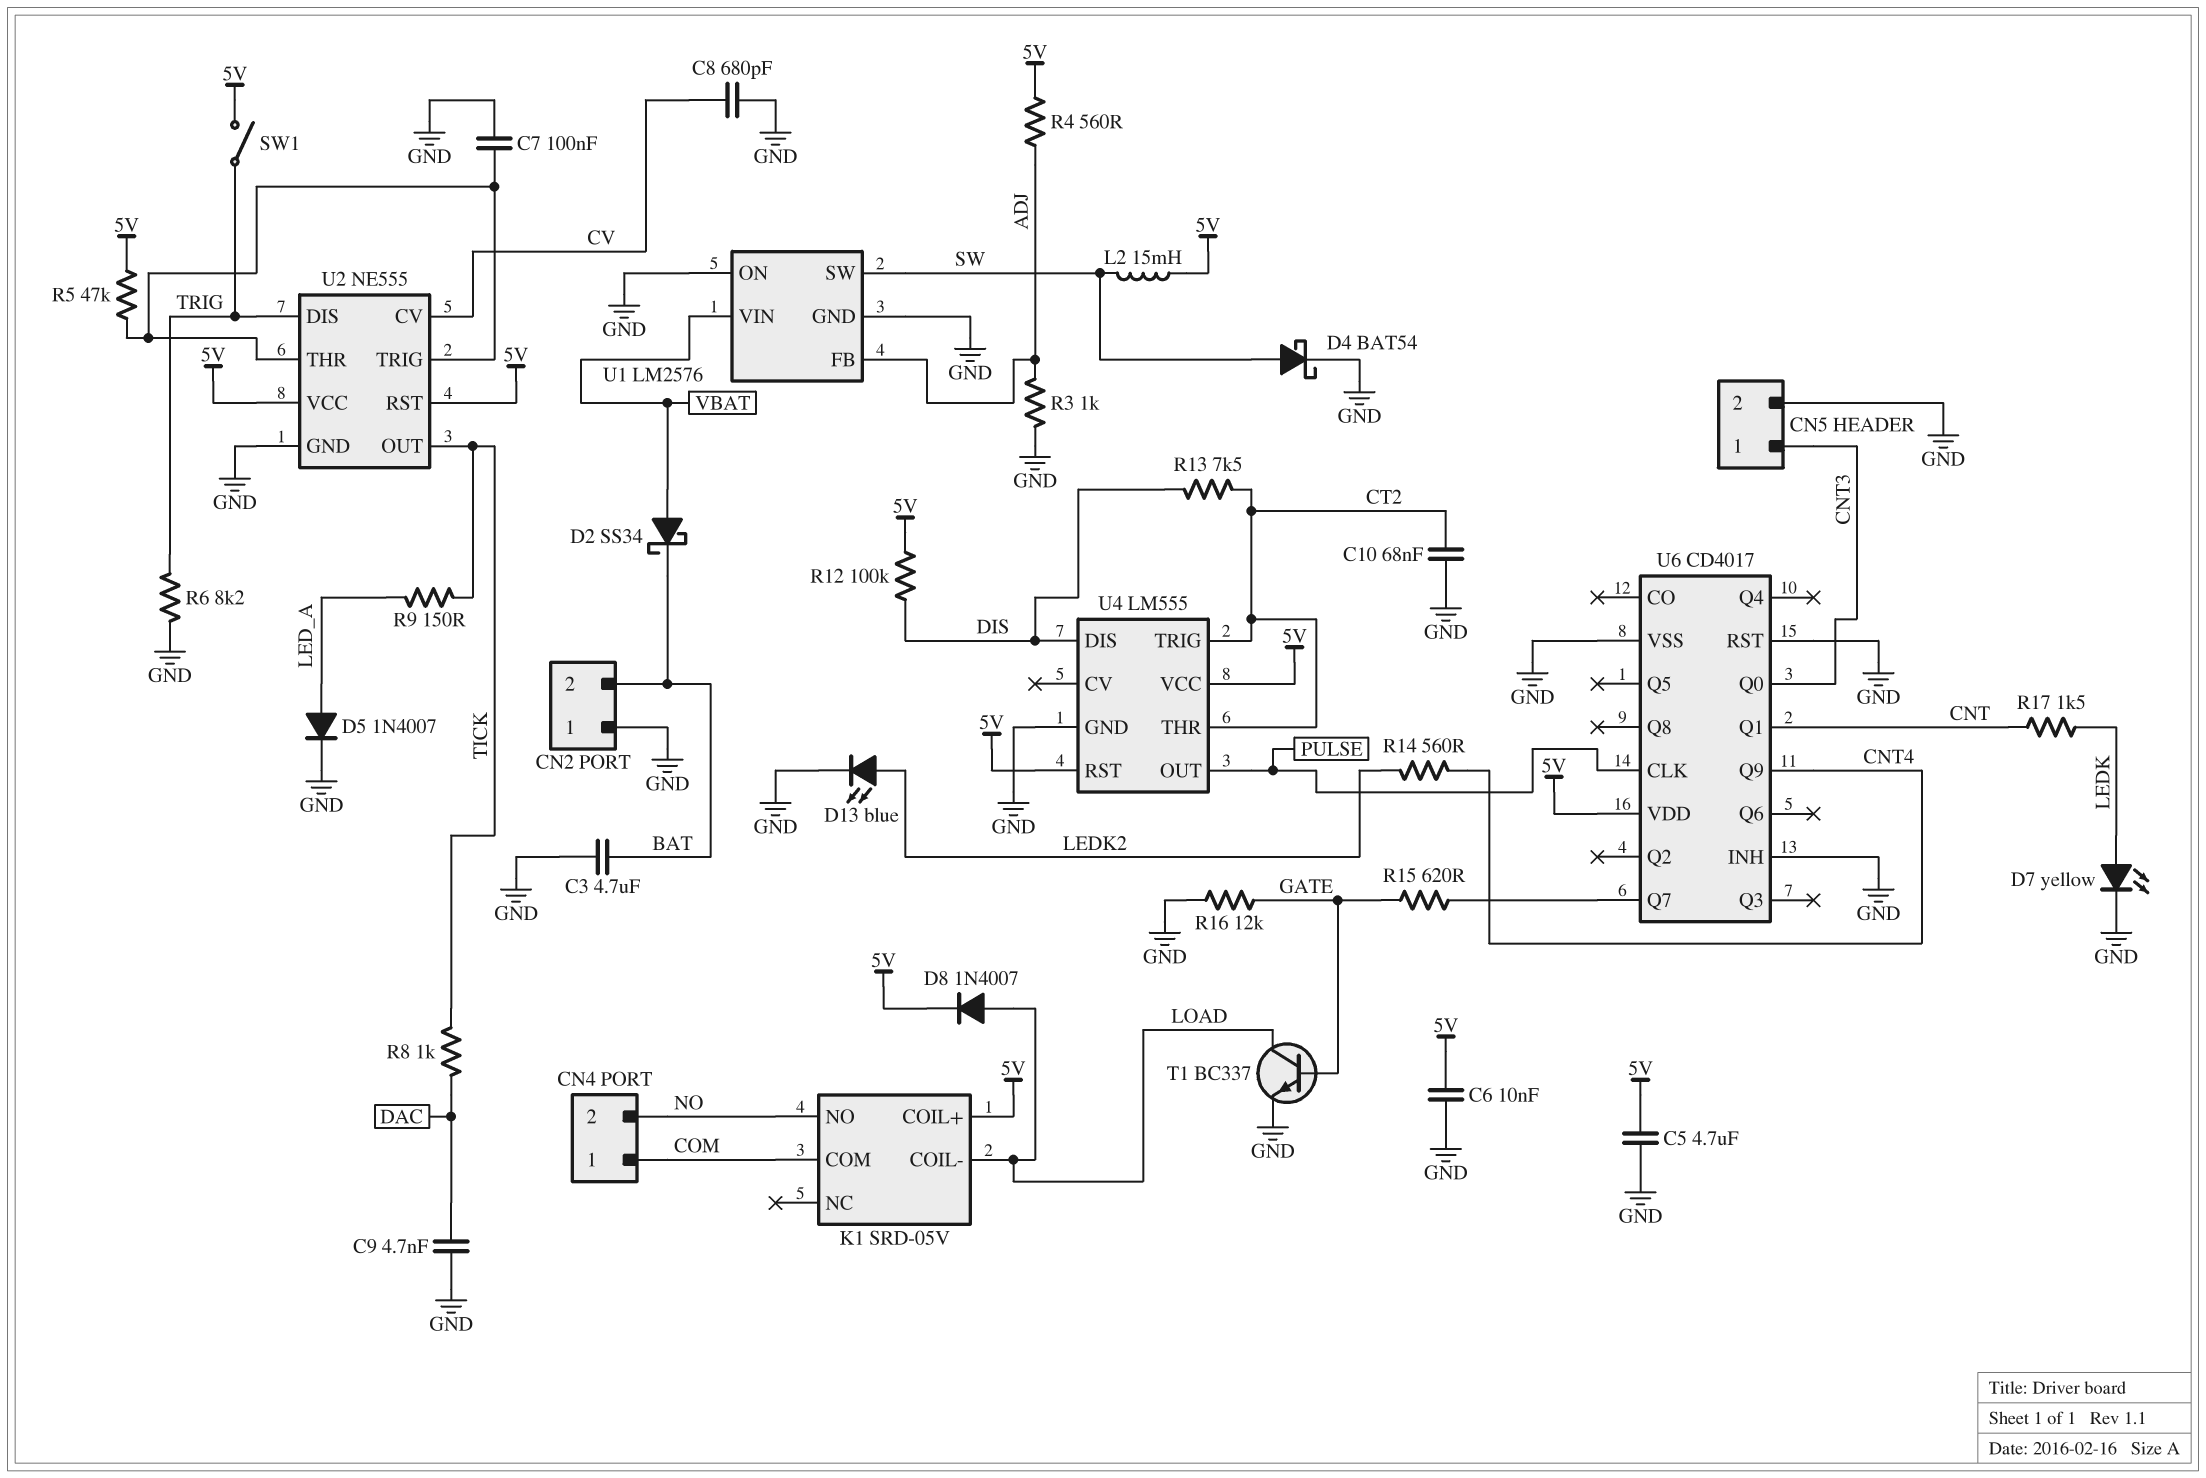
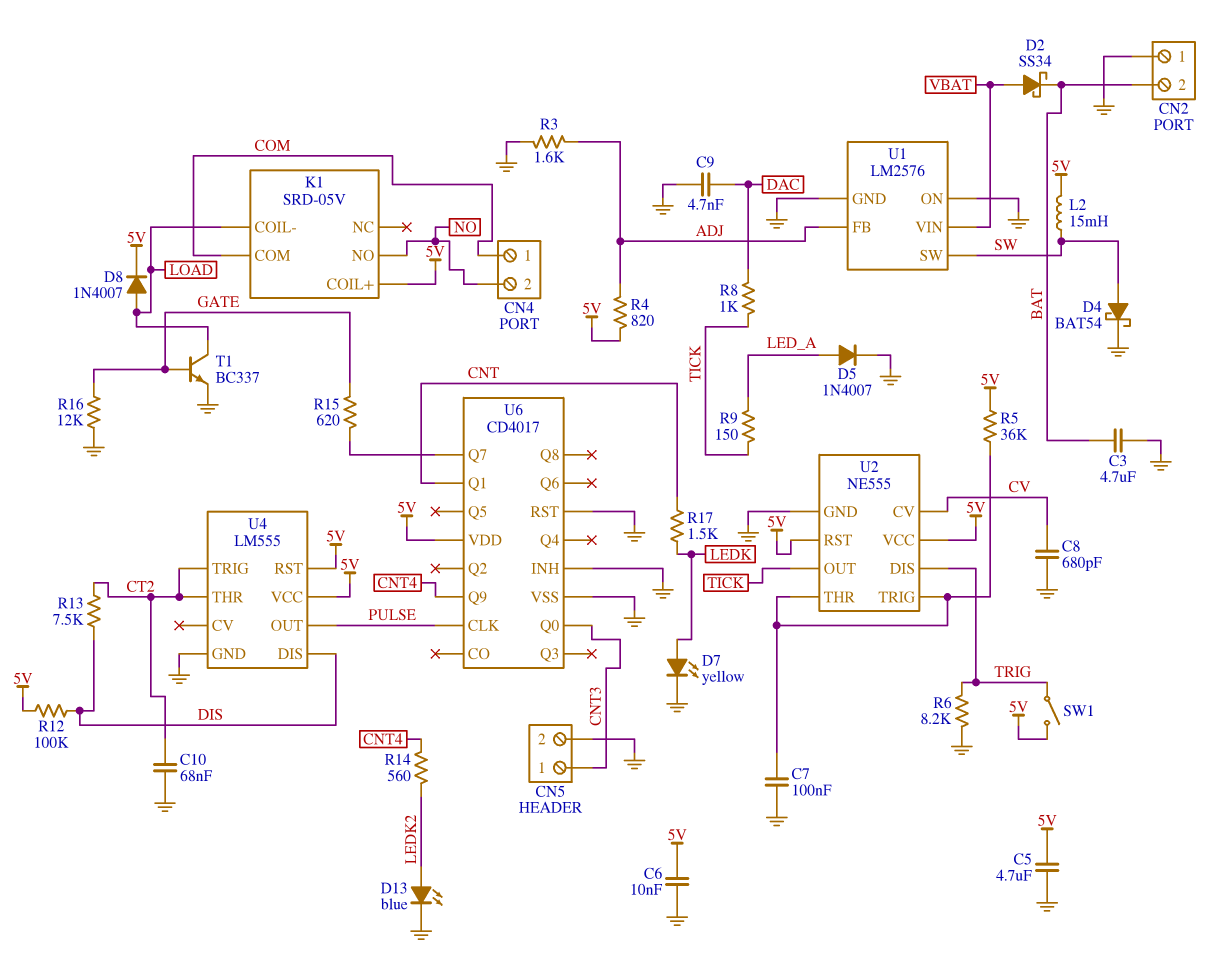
R3: 1k (ADJ, GND) -> 1.6k (ADJ, GND)
R4: 560 (5V, ADJ) -> 820 (5V, ADJ)
R5: 47k (5V, U2/THR) -> 36k (5V, U2/THR)

